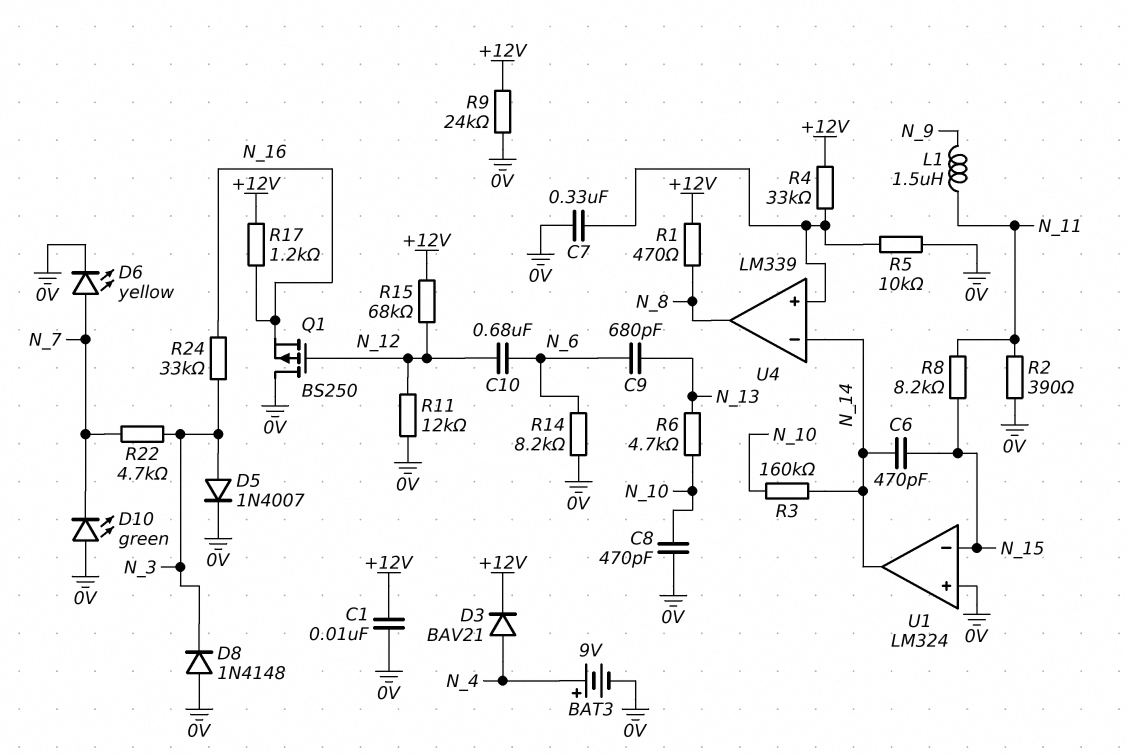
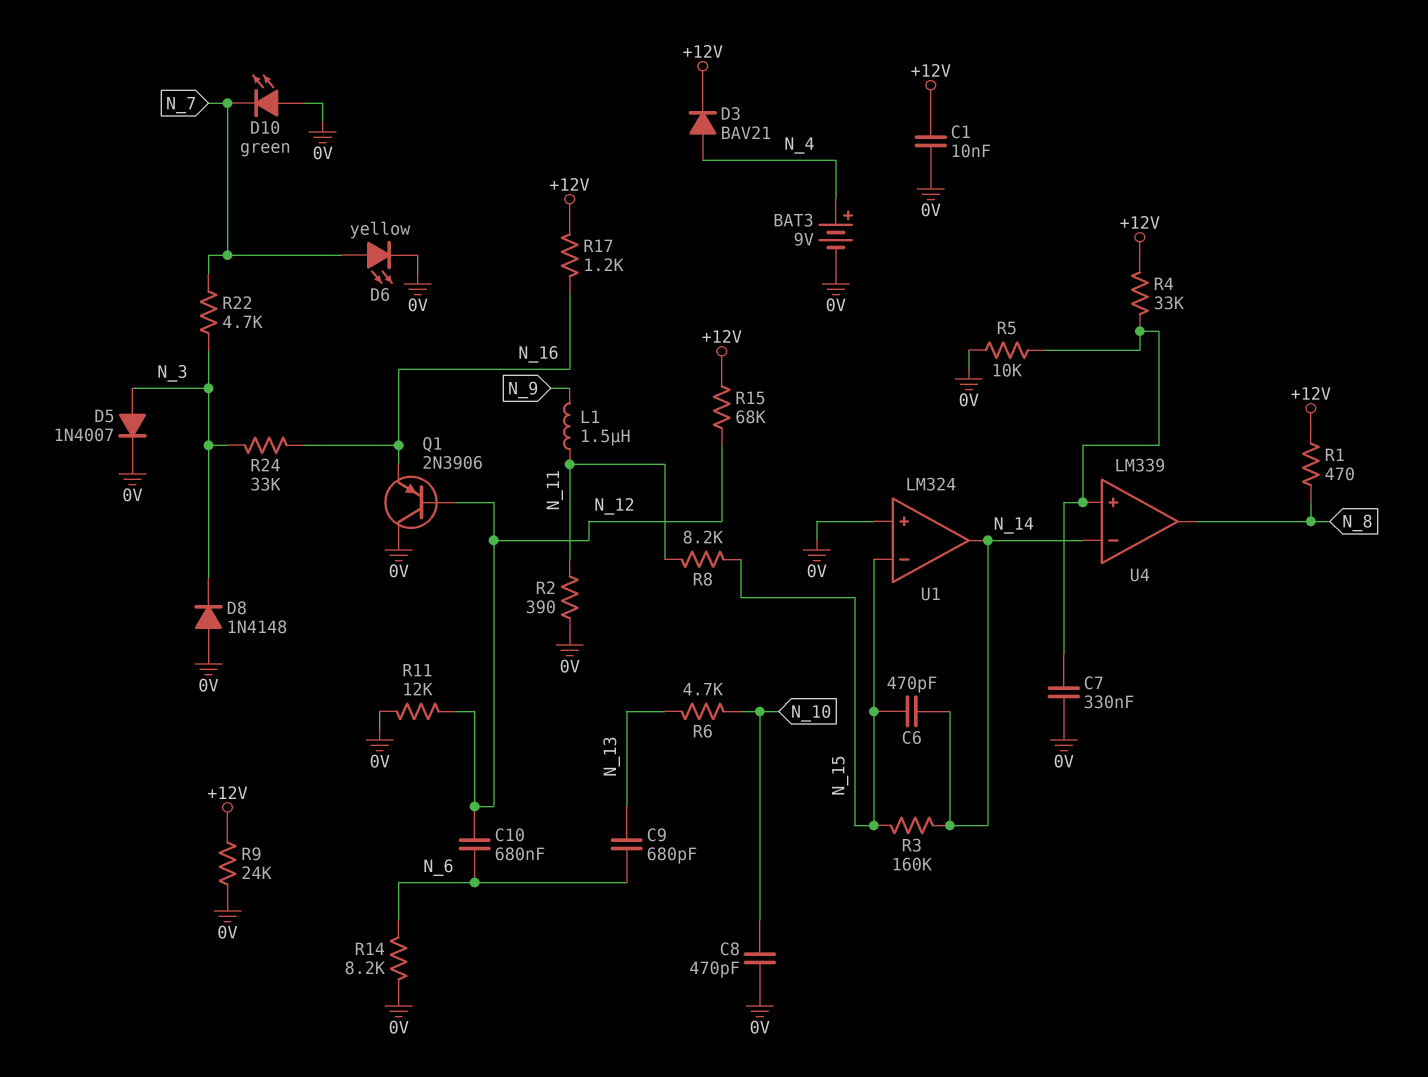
Q1: PMOS BS250 (G N_12, D 0V, S N_16) -> PNP 2N3906 (B N_12, C 0V, E N_16)
R3: 160k (N_10, N_14) -> 160k (N_14, N_15)

